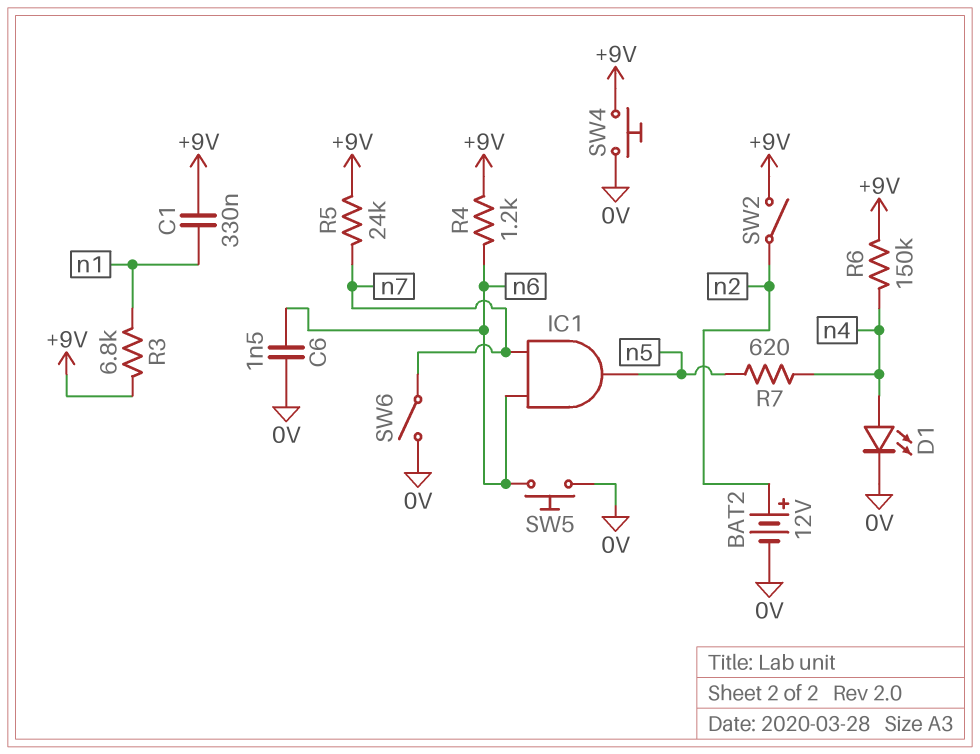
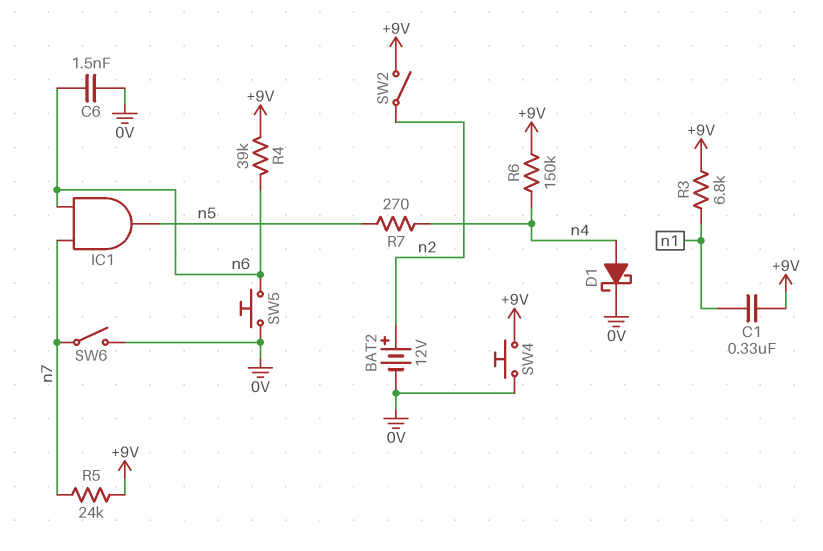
D1: LED (A n4, K 0V) -> schottky (A n4, K 0V)
R4: 1.2k (+9V, n6) -> 39k (+9V, n6)
R7: 620 (n4, n5) -> 270 (n4, n5)

